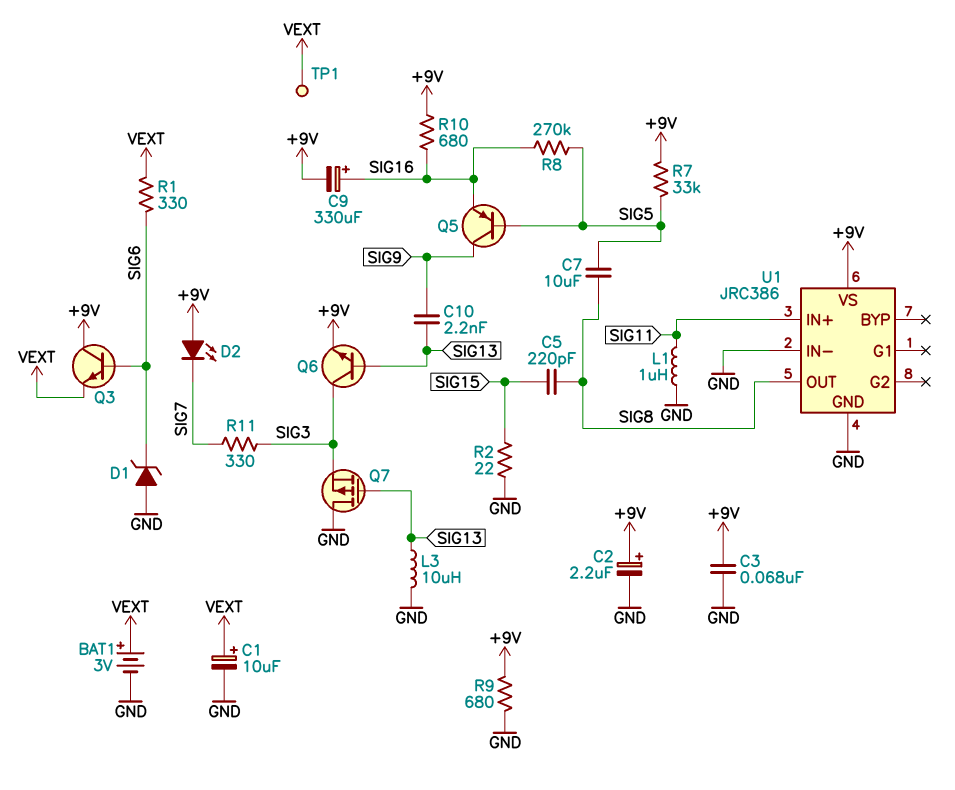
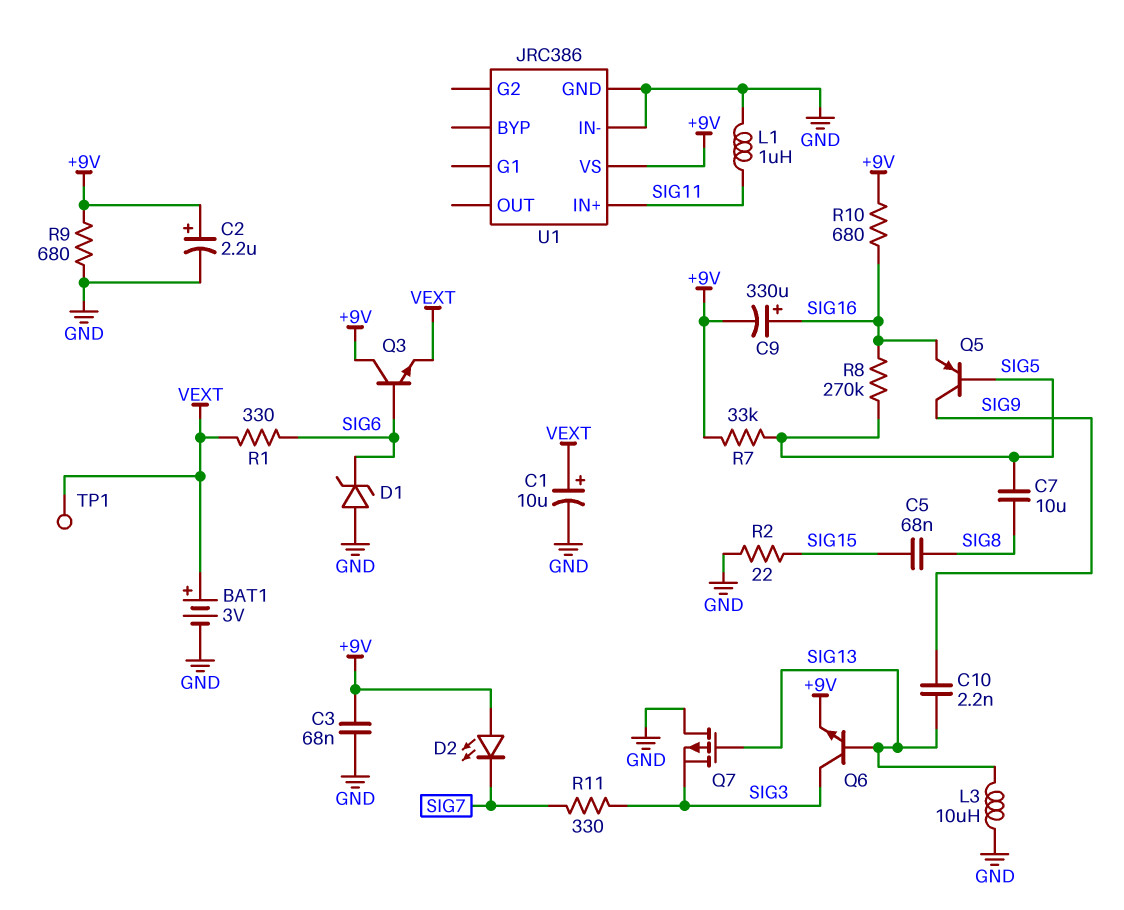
C5: 220pF (SIG8, SIG15) -> 68nF (SIG8, SIG15)
U1 pin OUT: SIG8 -> none

